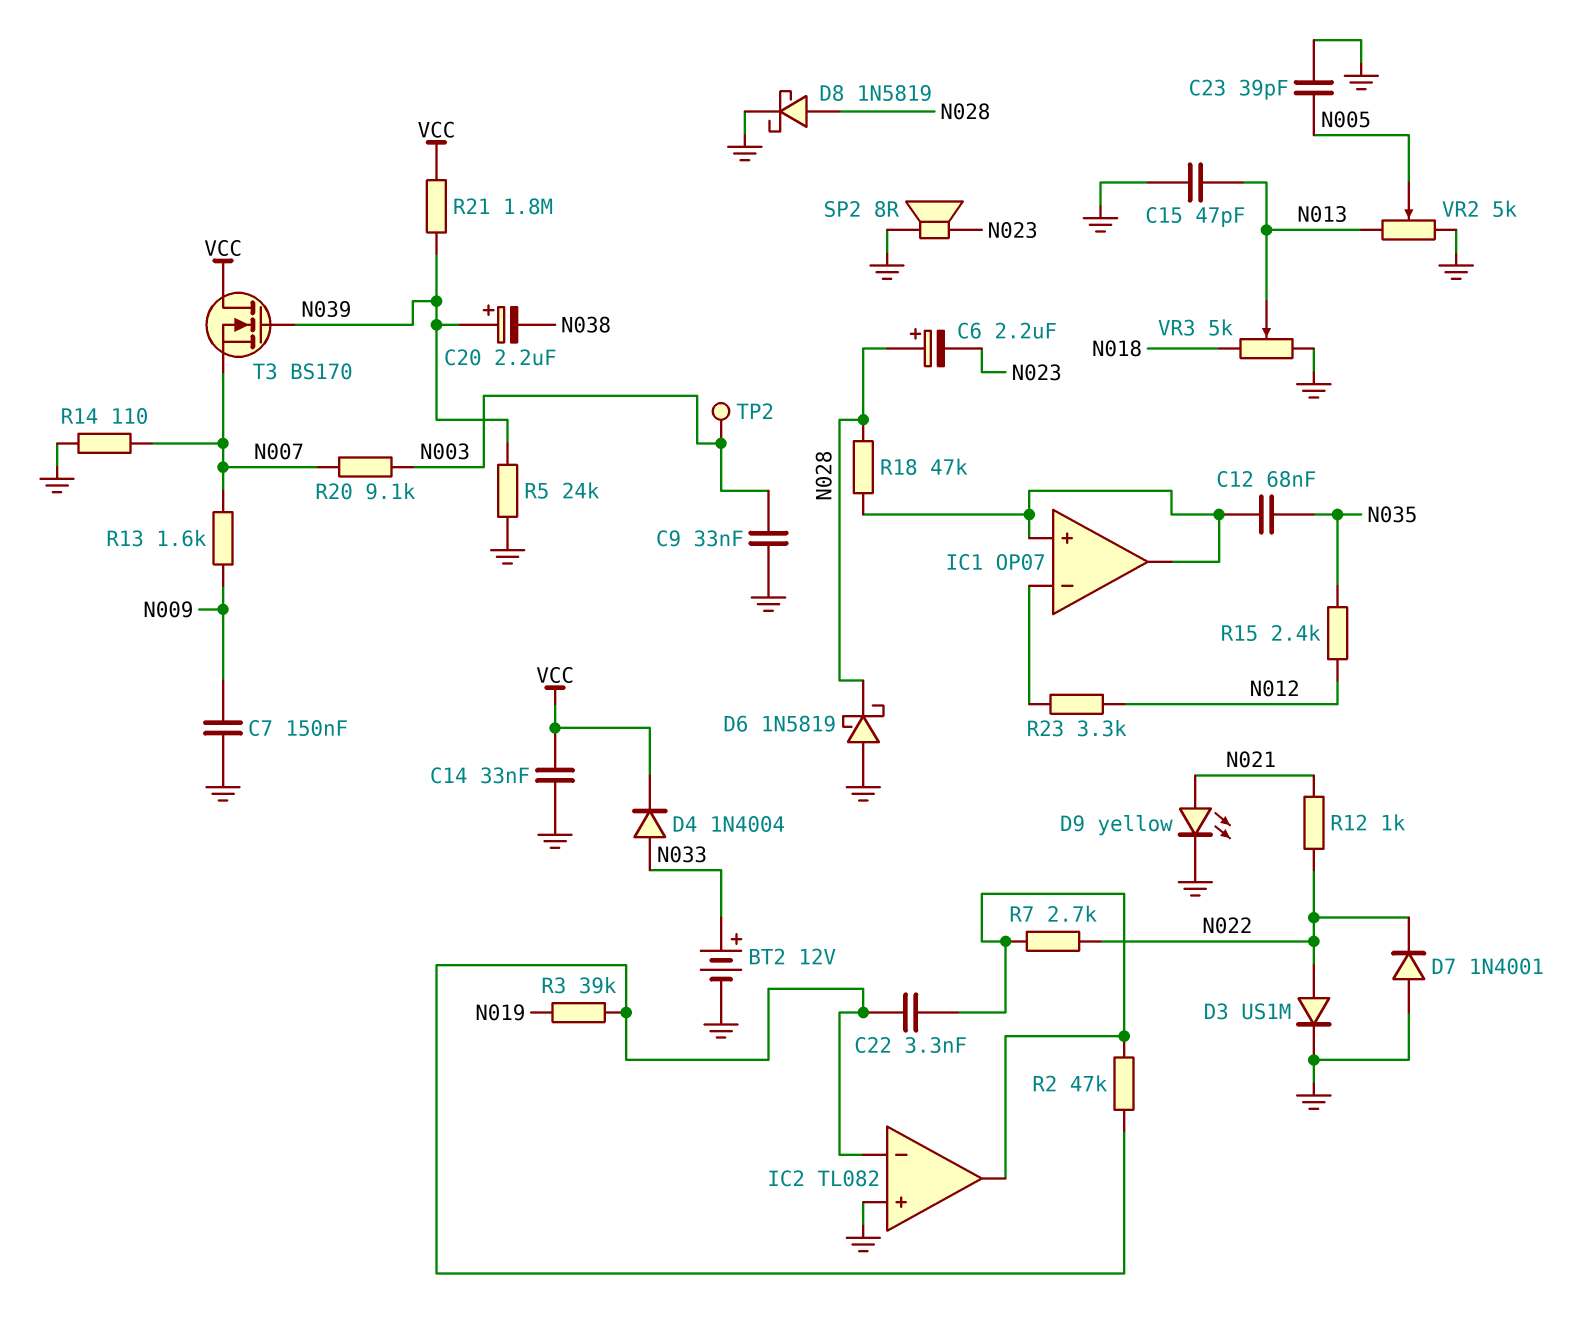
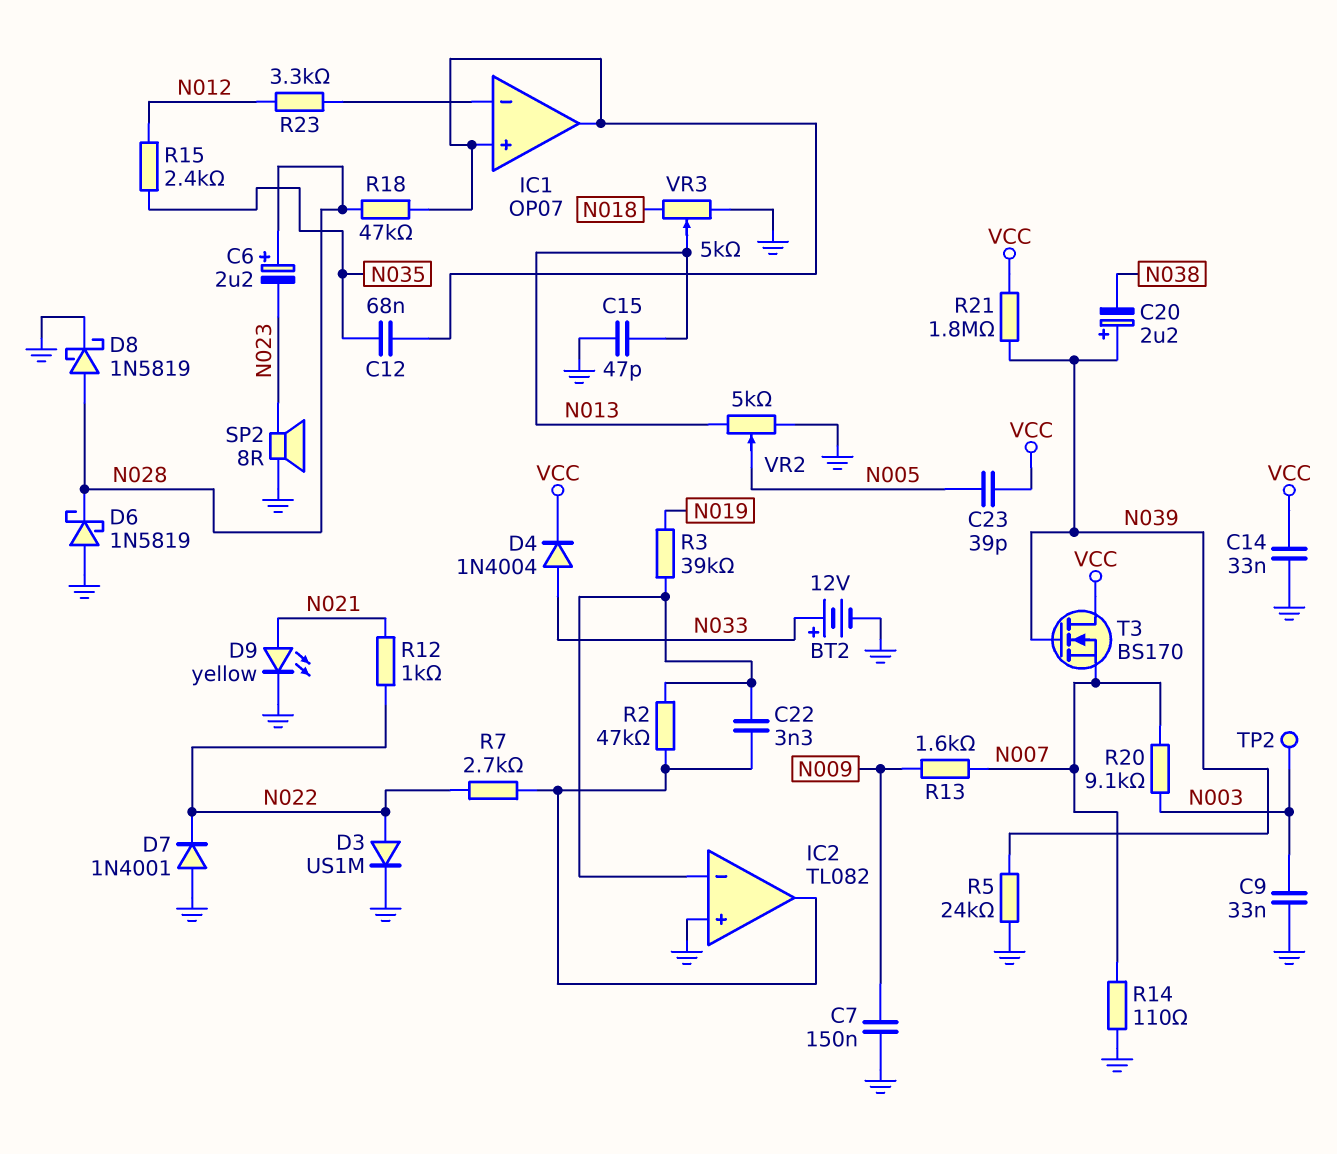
C23: 39pF (GND, N005) -> 39pF (N005, VCC)

